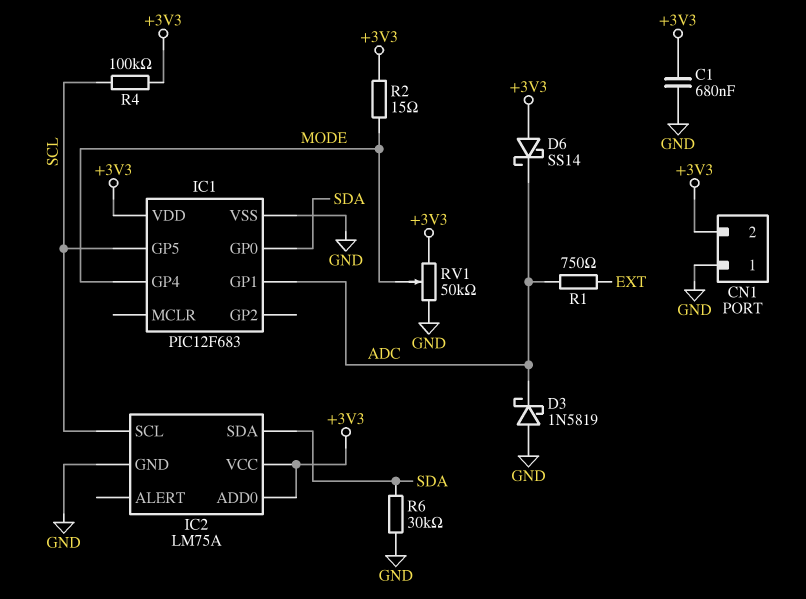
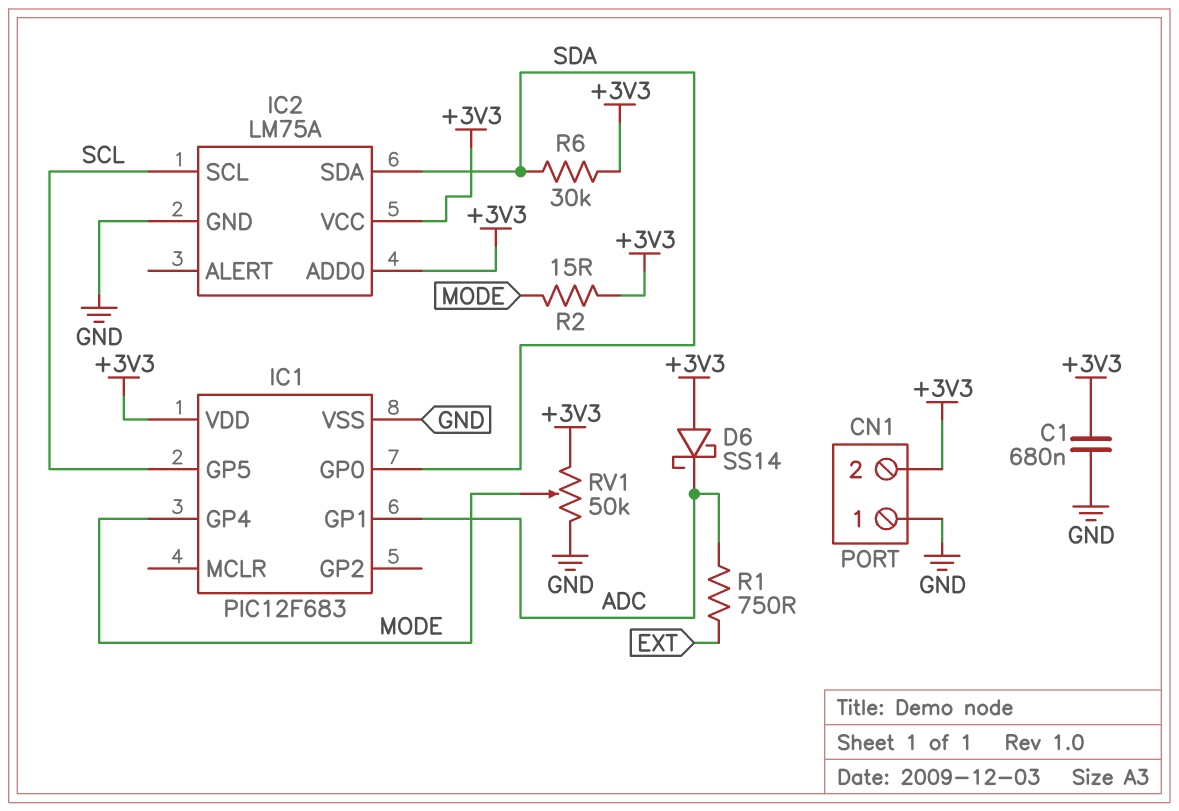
D3: schottky 1N5819 (A GND, K ADC) -> none
R4: 100k (+3V3, SCL) -> none
R6: 30k (GND, SDA) -> 30k (+3V3, SDA)

